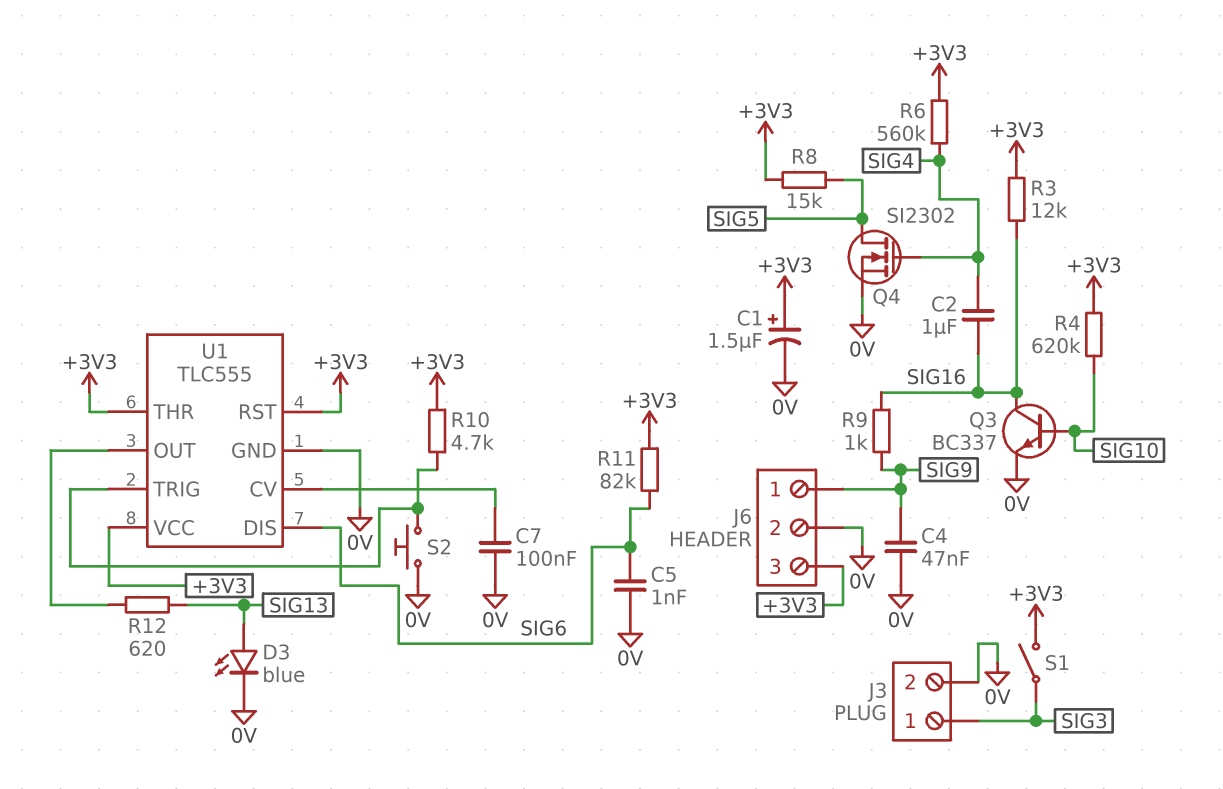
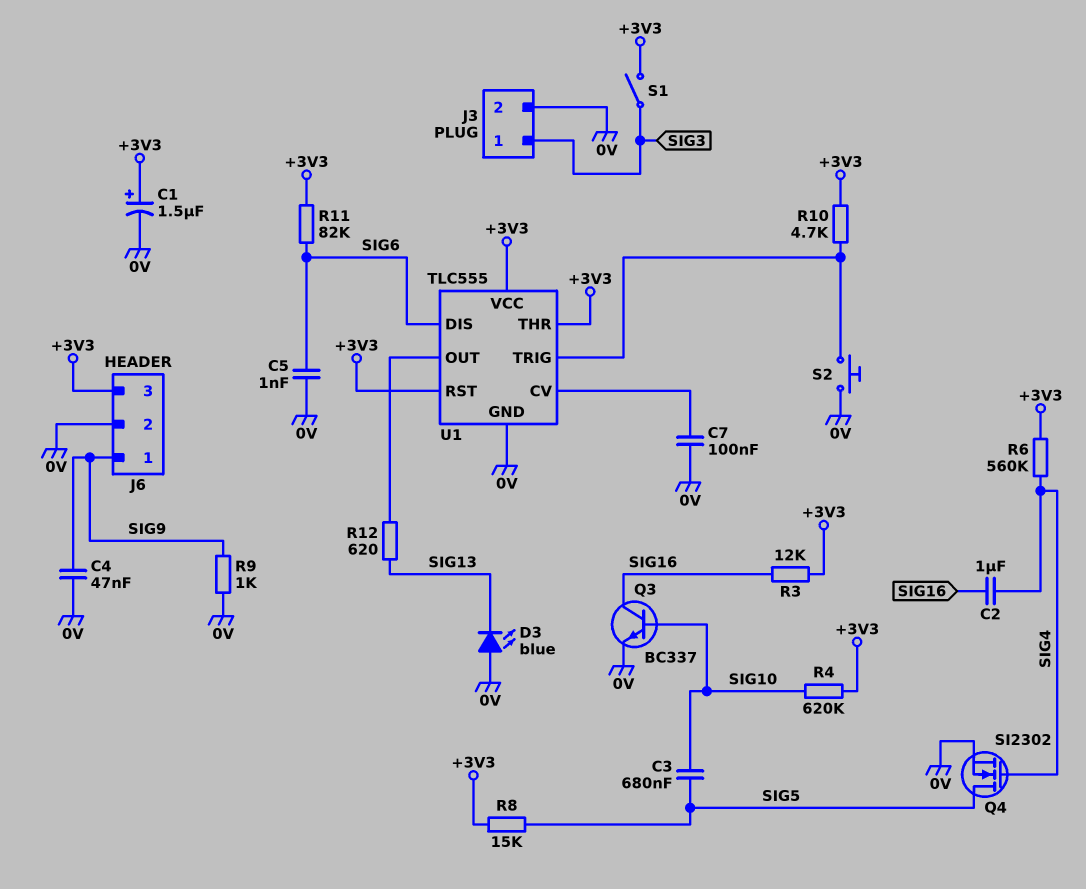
C3: none -> 680nF (SIG5, SIG10)
D3: LED blue (A SIG13, K 0V) -> LED blue (A 0V, K SIG13)
R9: 1k (SIG9, SIG16) -> 1k (0V, SIG9)

